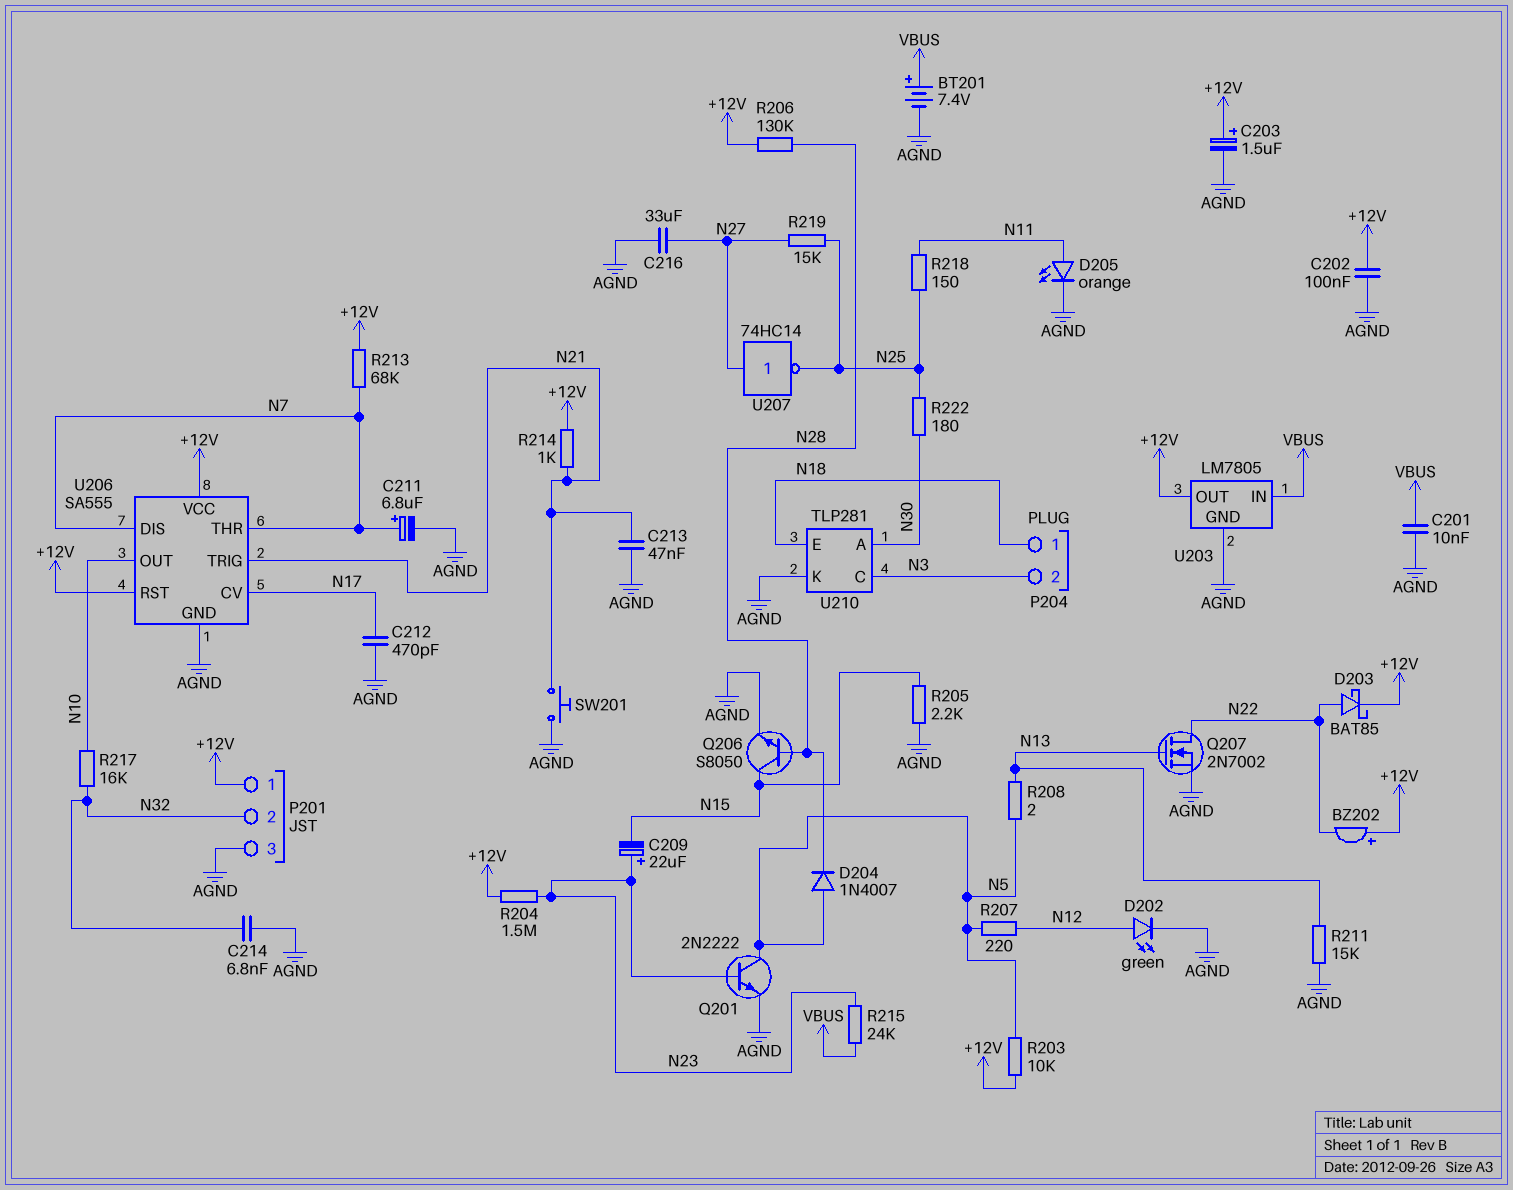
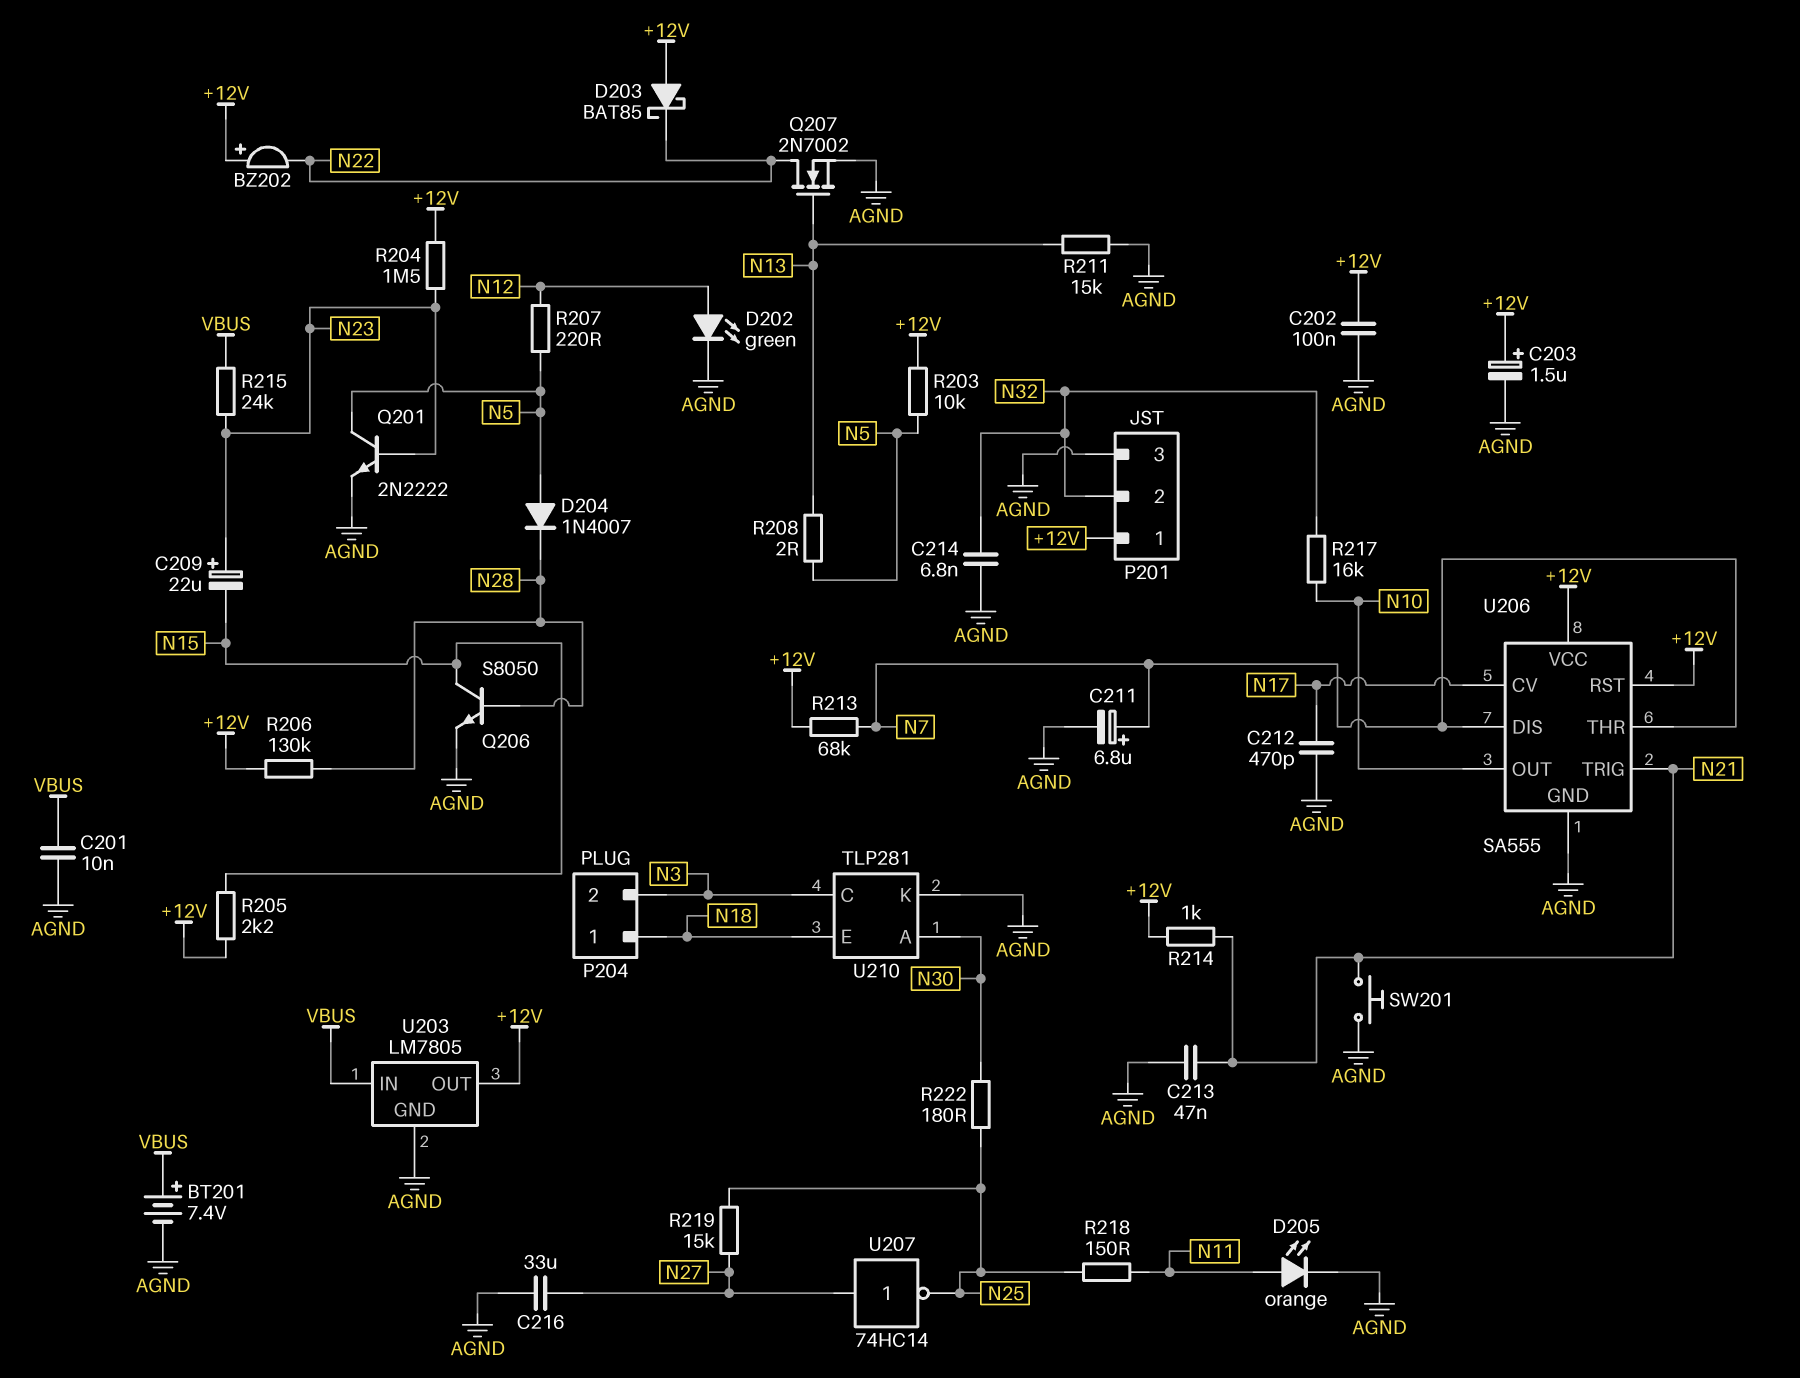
D203: schottky BAT85 (A N22, K +12V) -> schottky BAT85 (A +12V, K N22)
R205: 2.2k (AGND, N15) -> 2.2k (+12V, N15)

